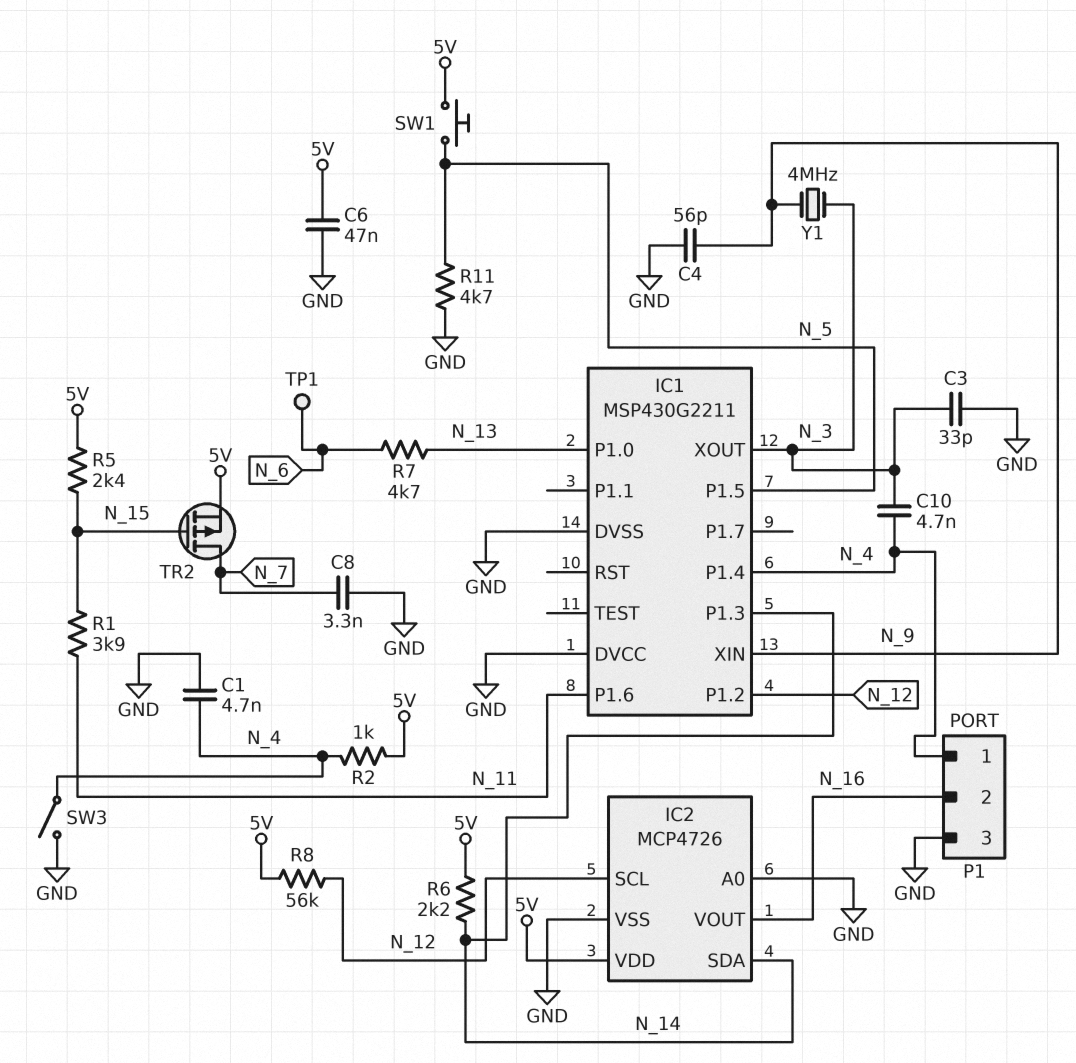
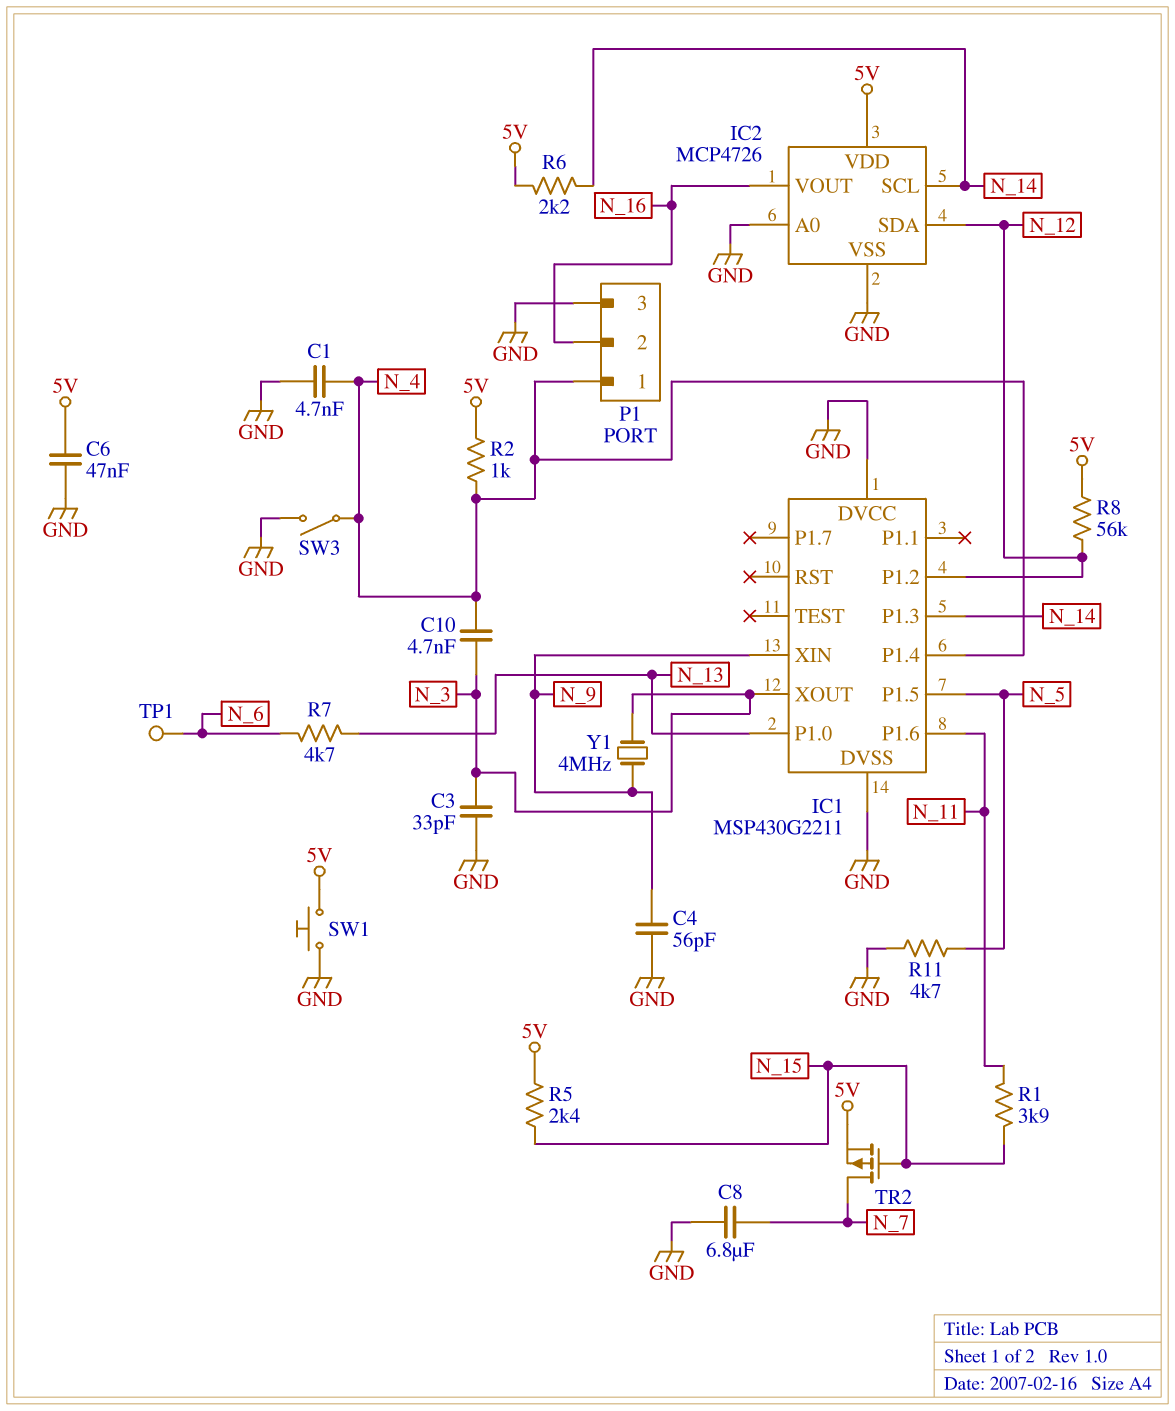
C8: 3.3nF (GND, N_7) -> 6.8uF (GND, N_7)
IC2 pin SCL: N_12 -> N_14
IC2 pin SDA: N_14 -> N_12
SW1: button (5V, N_5) -> button (5V, GND)

